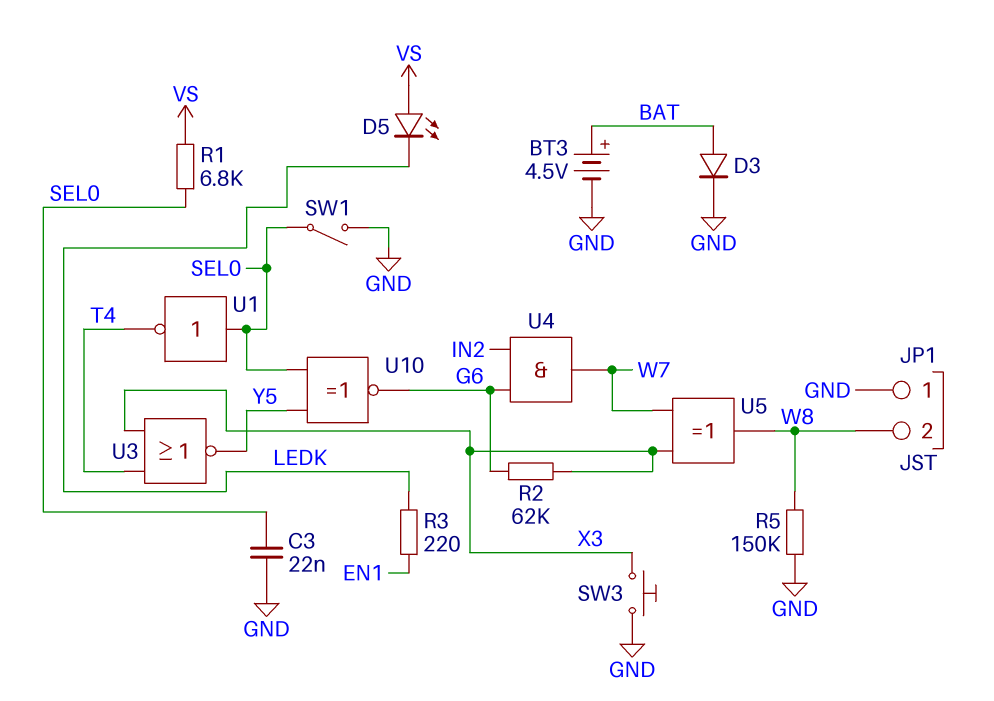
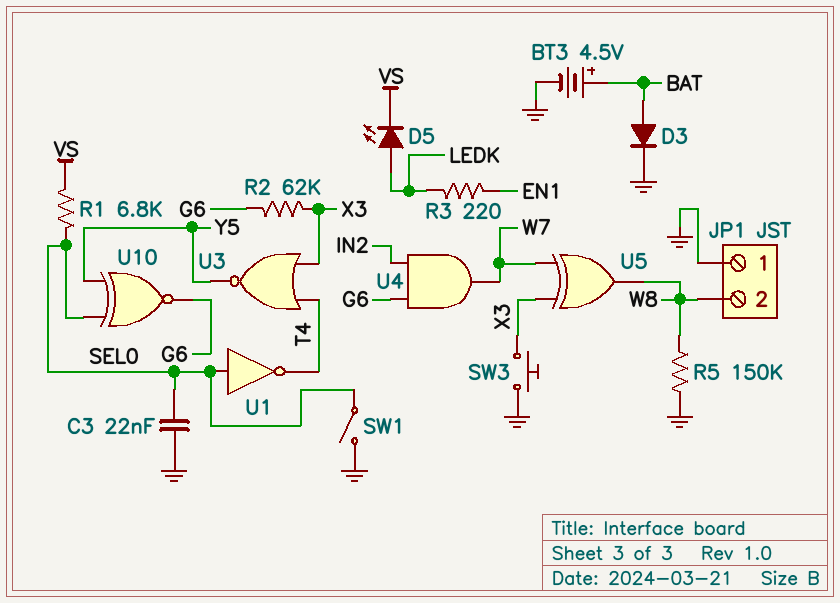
D5: LED (A VS, K LEDK) -> LED (A LEDK, K VS)

